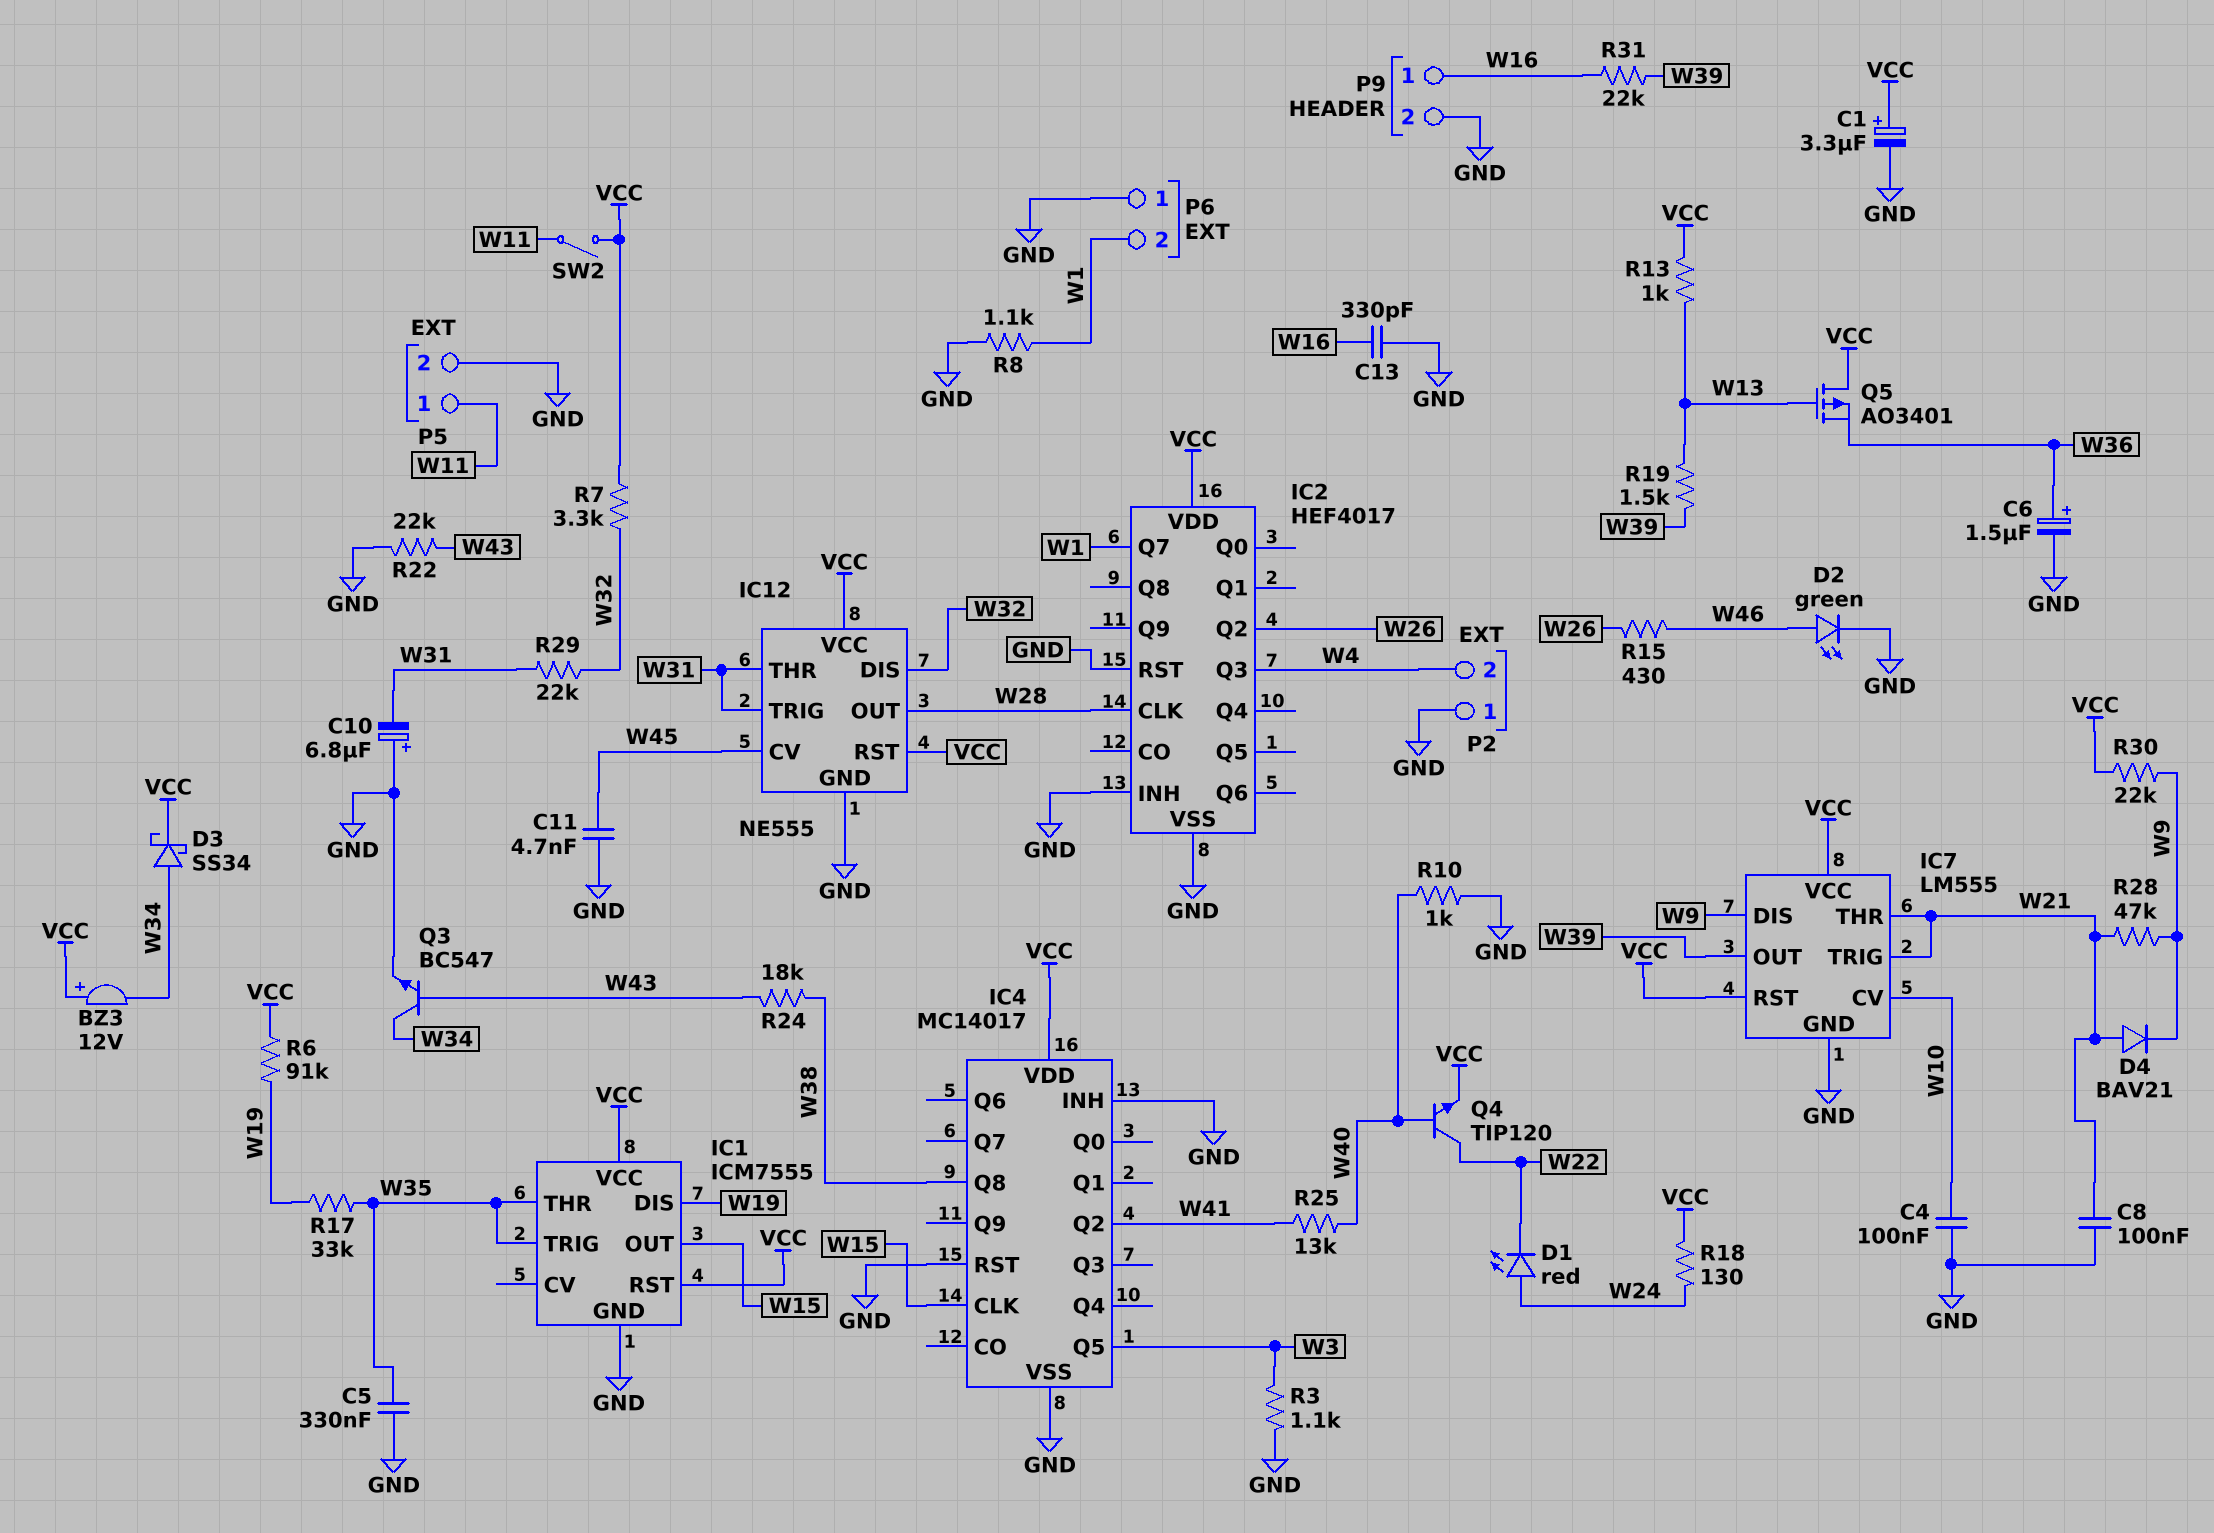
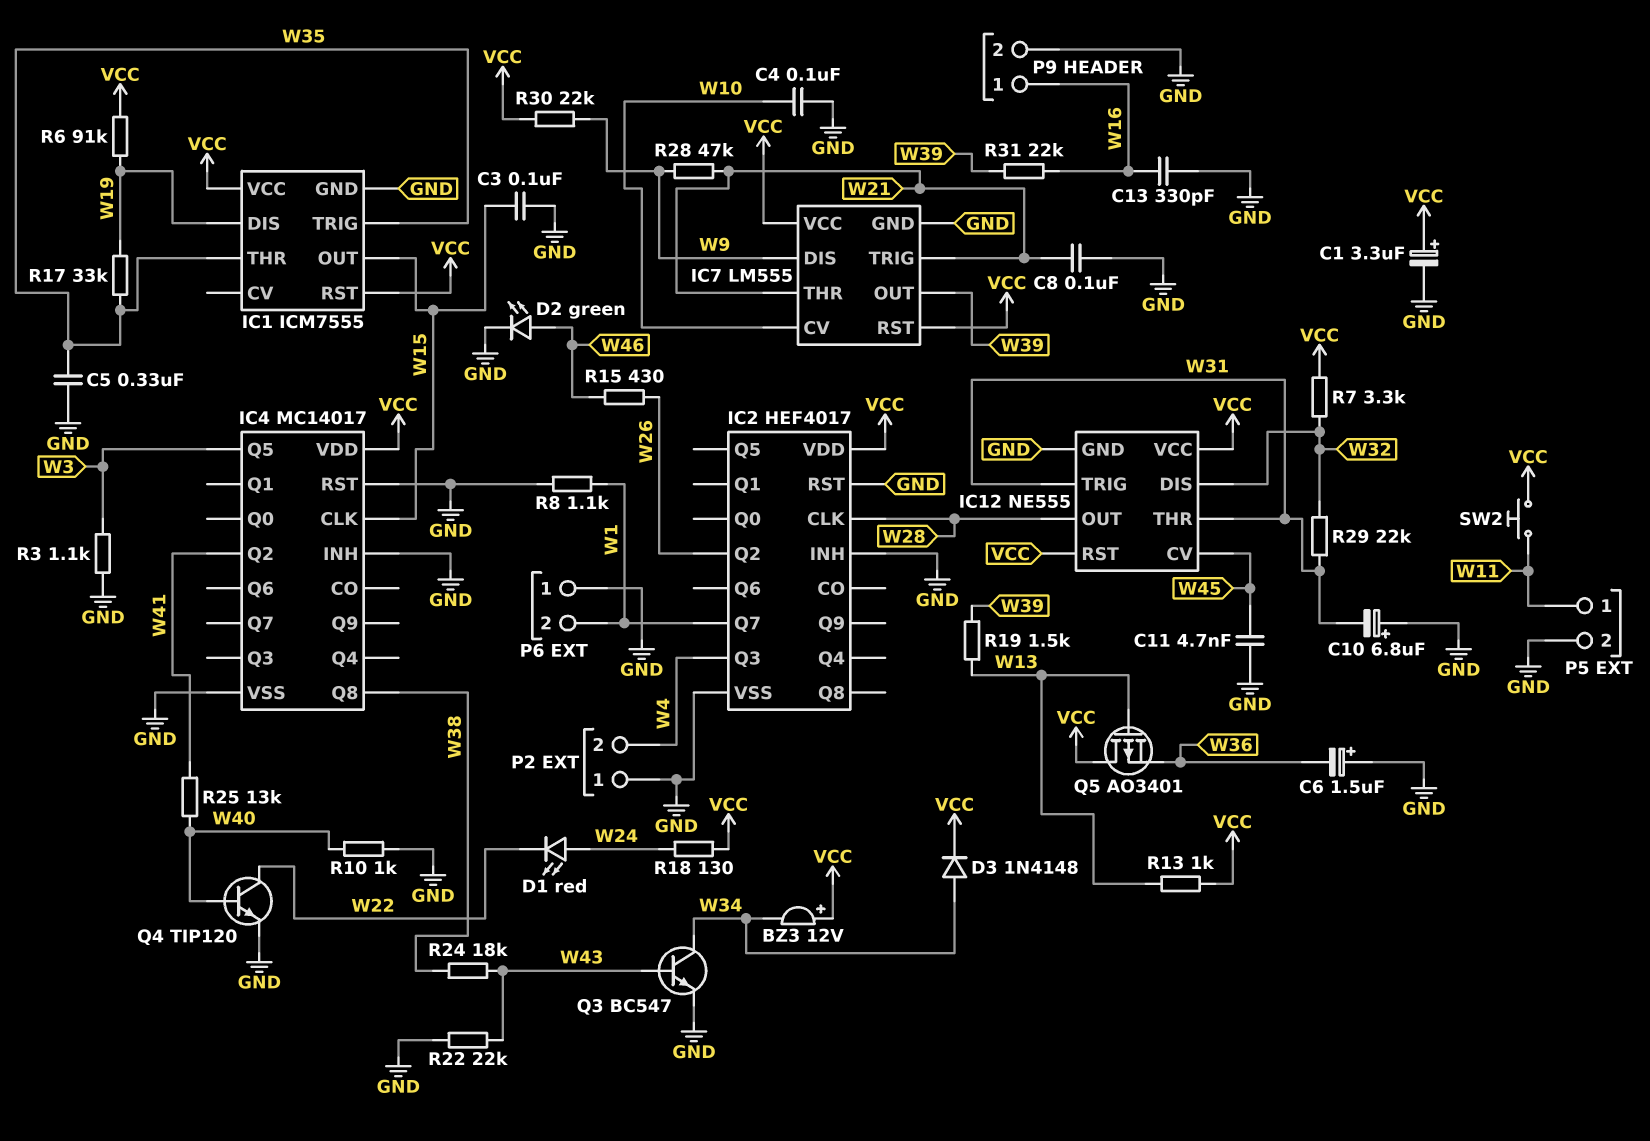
C3: none -> 100nF (GND, W15)
C6: 1.5uF (plus W36, minus GND) -> 1.5uF (plus GND, minus W36)
D3: schottky SS34 (A W34, K VCC) -> diode 1N4148 (A W34, K VCC)
D4: diode BAV21 (A W21, K W9) -> none
Q4: NPN TIP120 (B W40, C W22, E VCC) -> NPN TIP120 (B W40, C W22, E GND)
SW2: switch (VCC, W11) -> button (VCC, W11)

